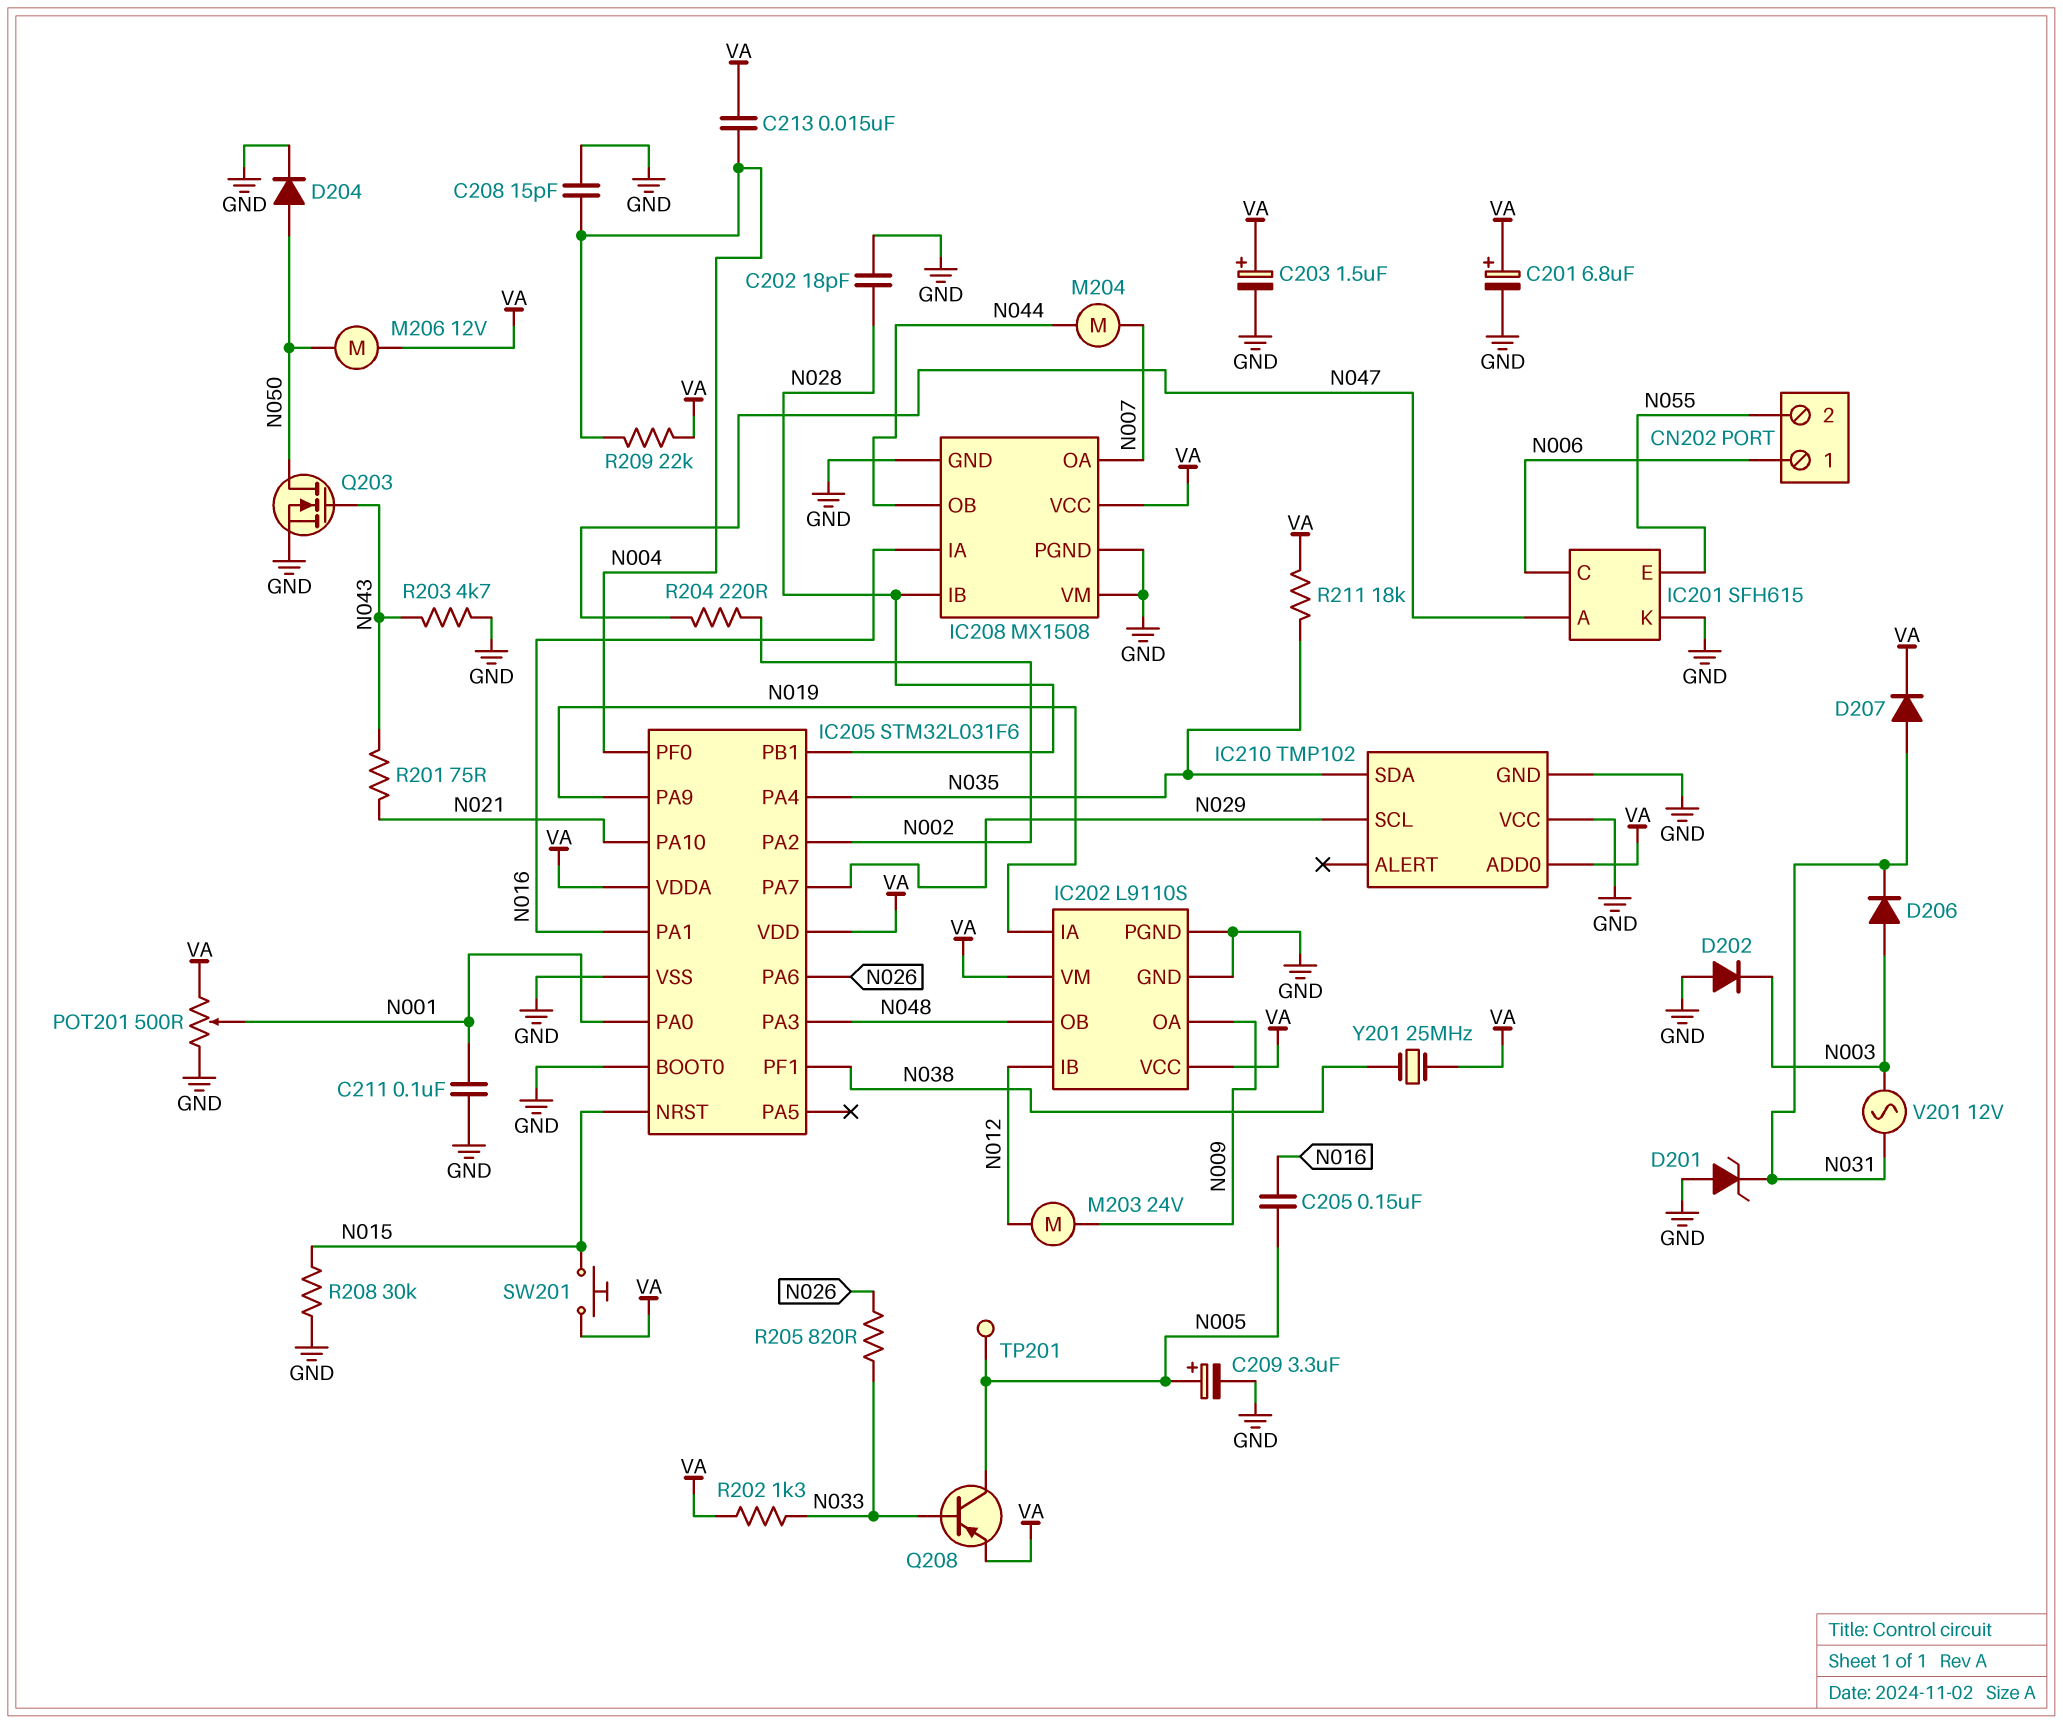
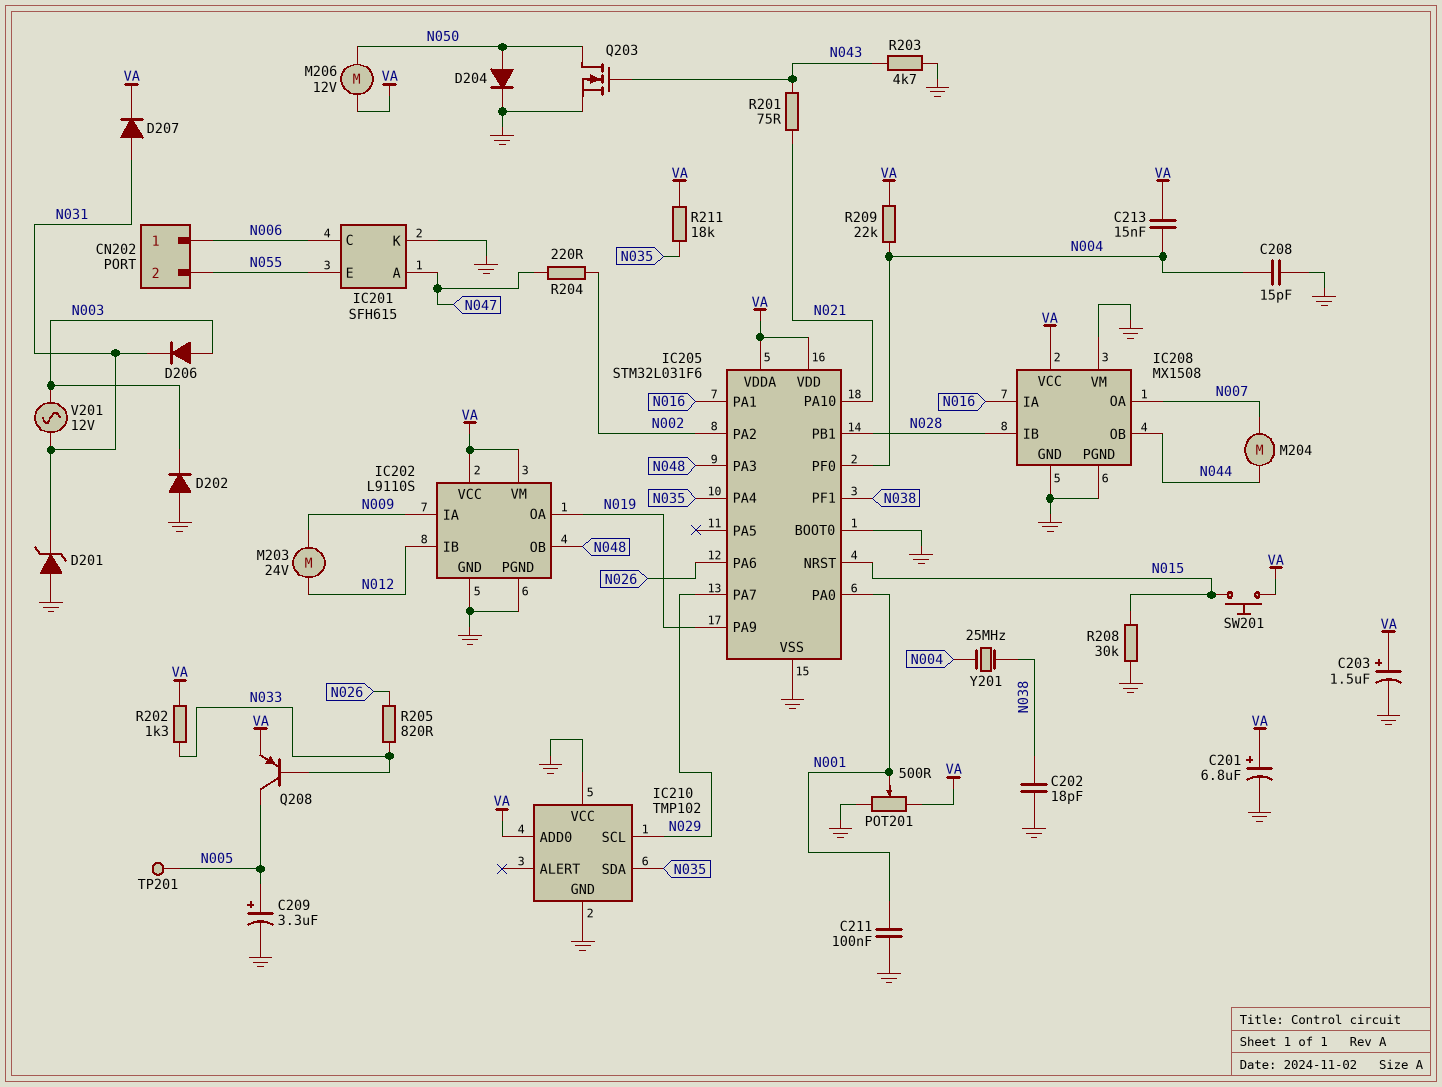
C202: 18pF (GND, N028) -> 18pF (GND, N038)
C205: 150nF (N005, N016) -> none
IC202 pin IA: N019 -> N009
IC202 pin OA: N009 -> N019
Y201: 25MHz (N038, VA) -> 25MHz (N004, N038)

